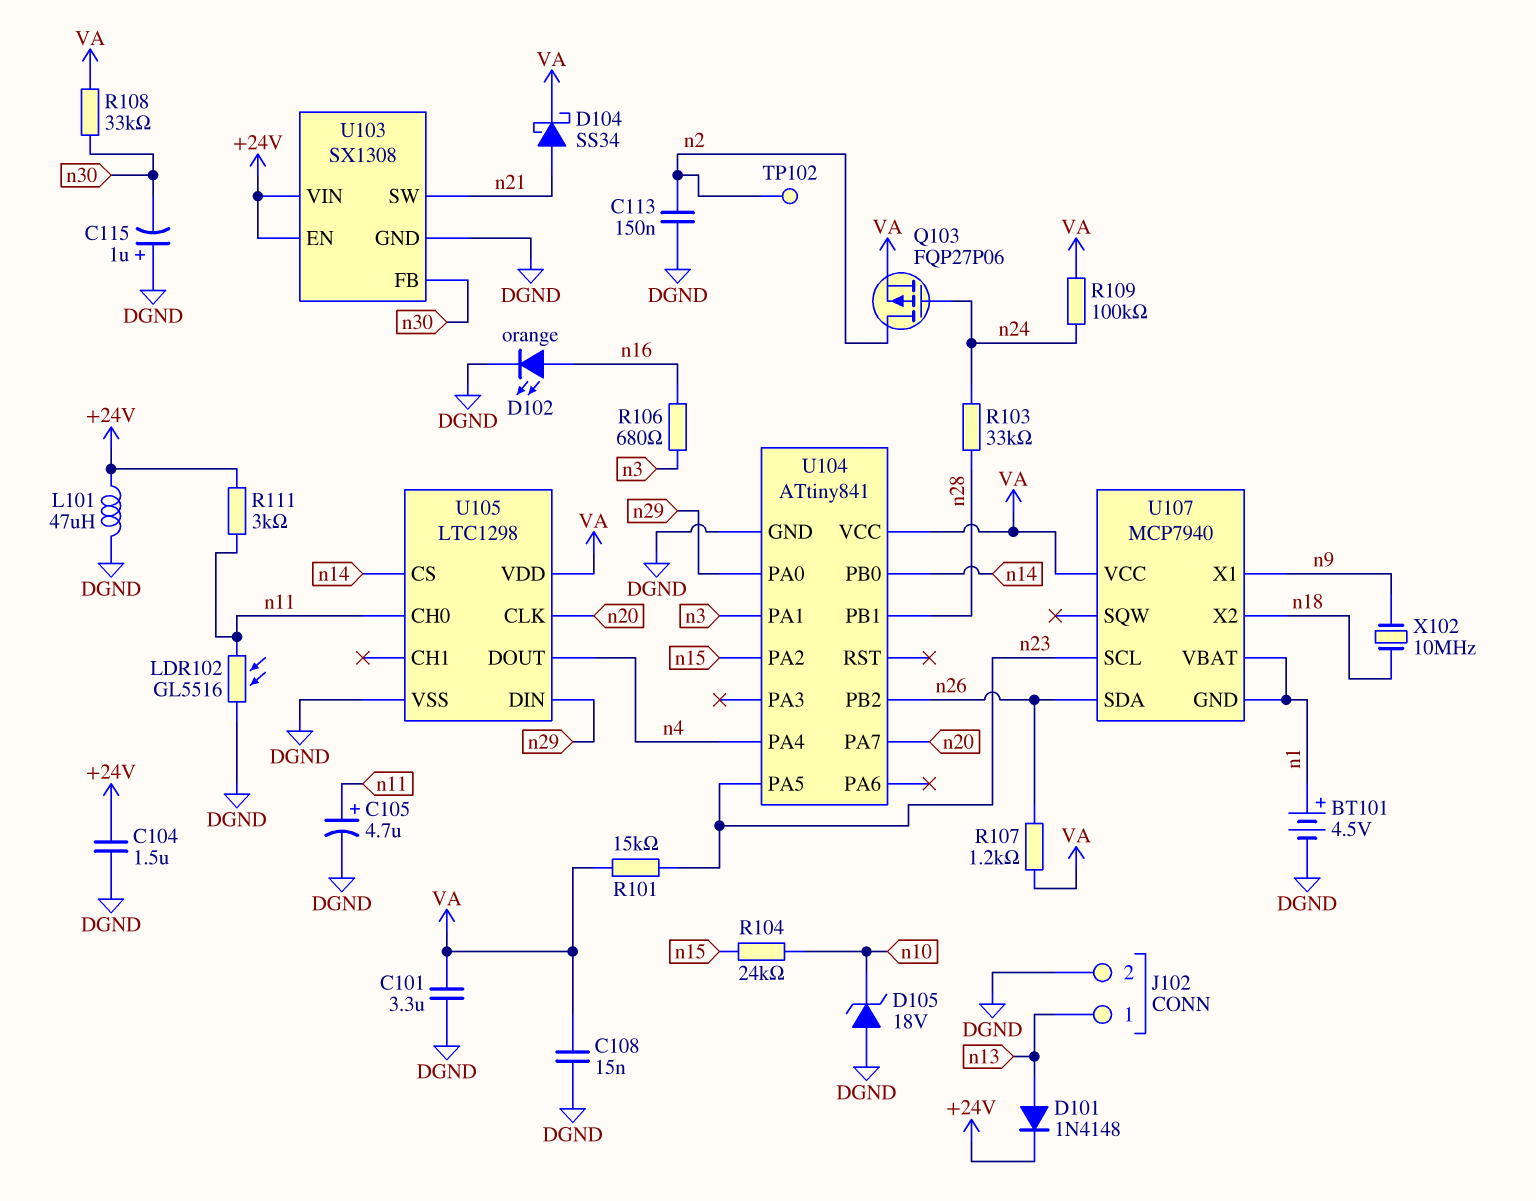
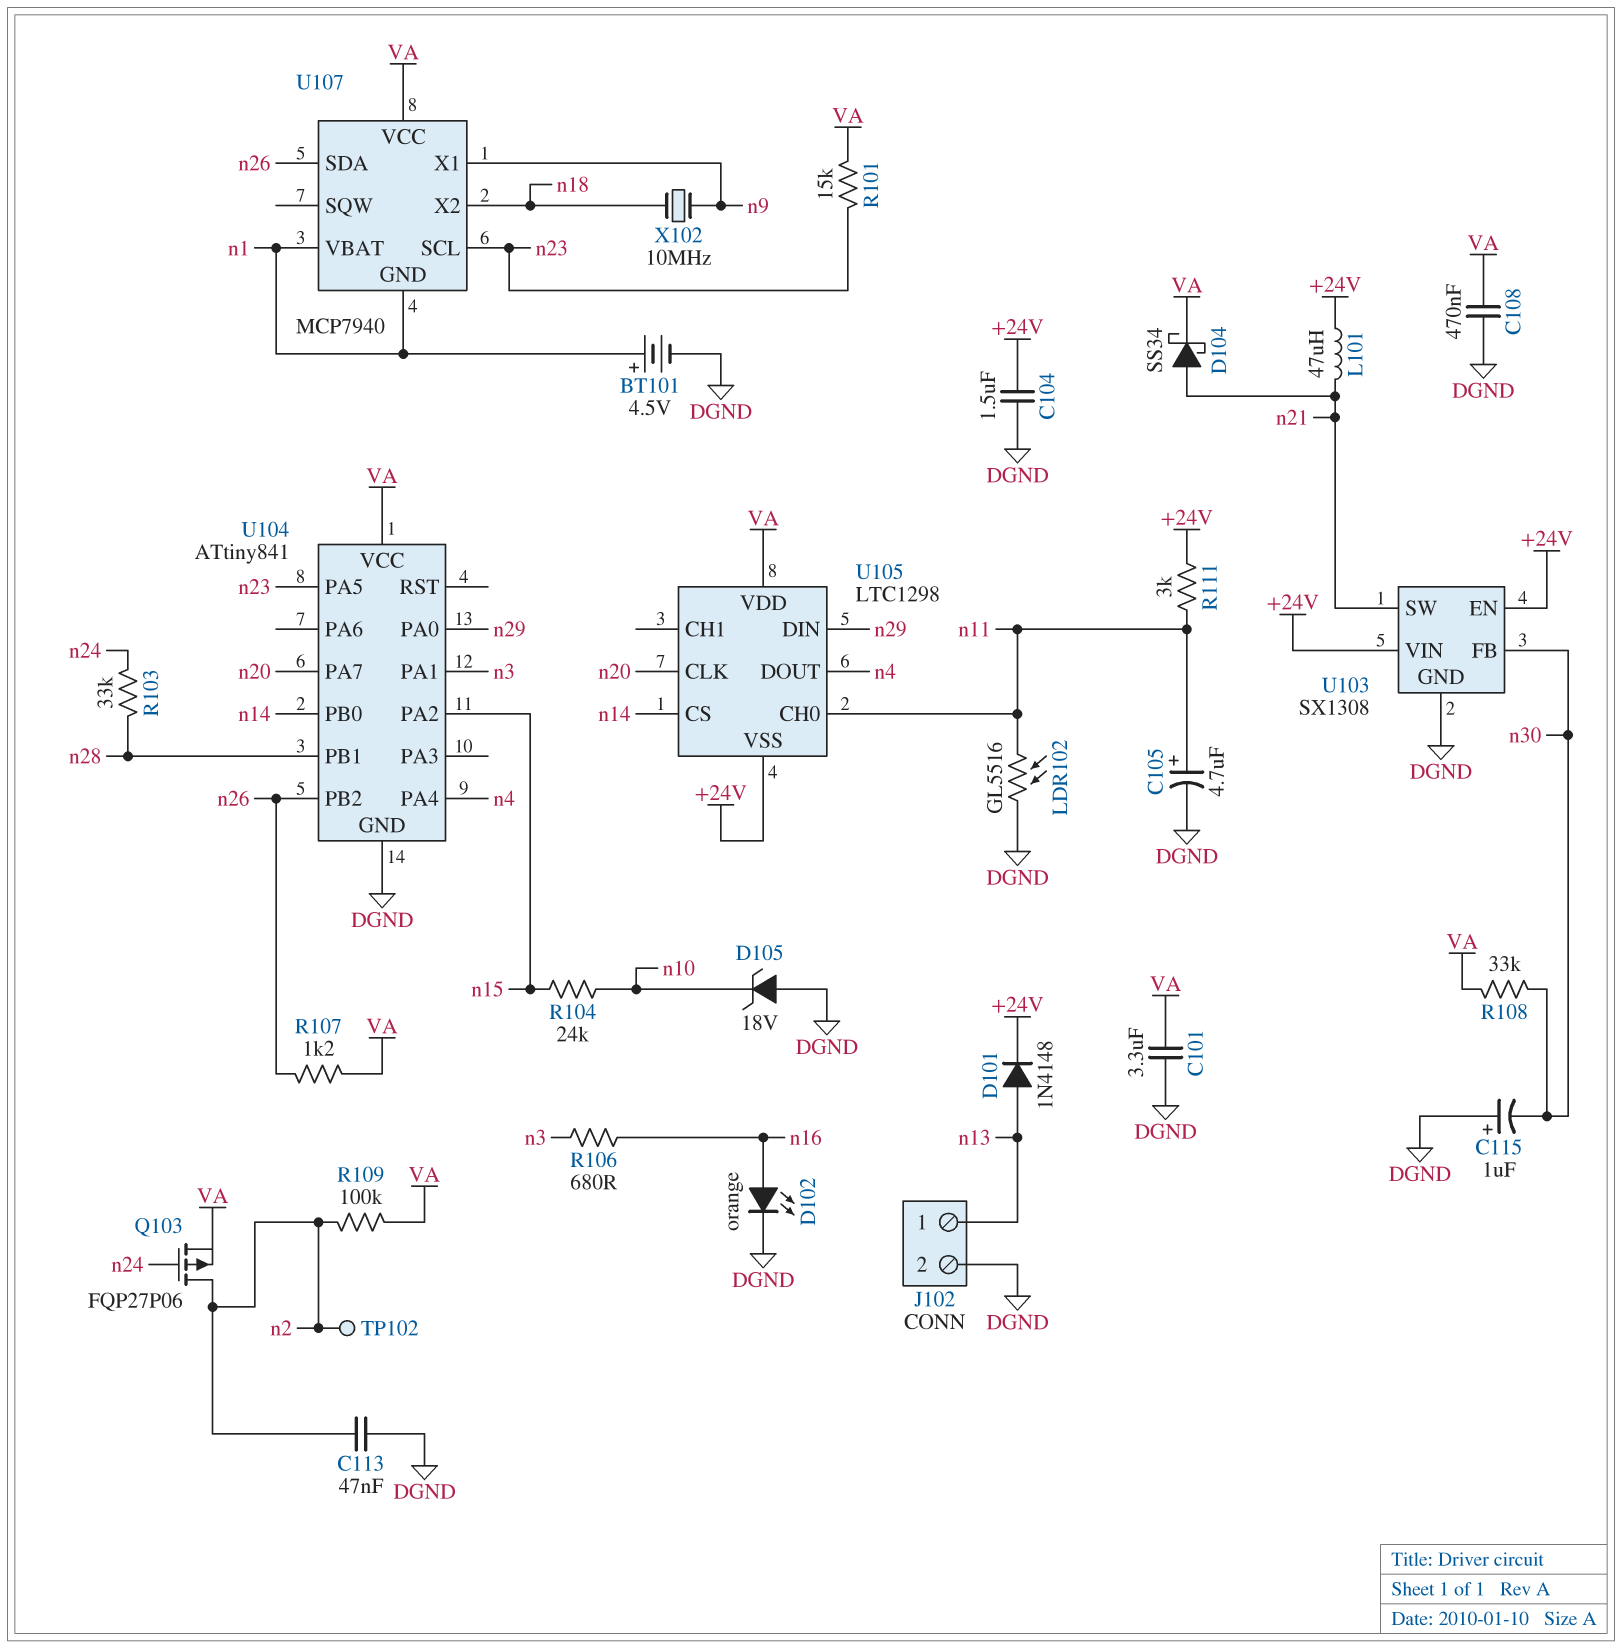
C108: 15nF (DGND, VA) -> 470nF (DGND, VA)
C113: 150nF (DGND, n2) -> 47nF (DGND, n2)
L101: 47uH (+24V, DGND) -> 47uH (+24V, n21)
R109: 100k (VA, n24) -> 100k (VA, n2)
U105 pin VSS: DGND -> +24V

